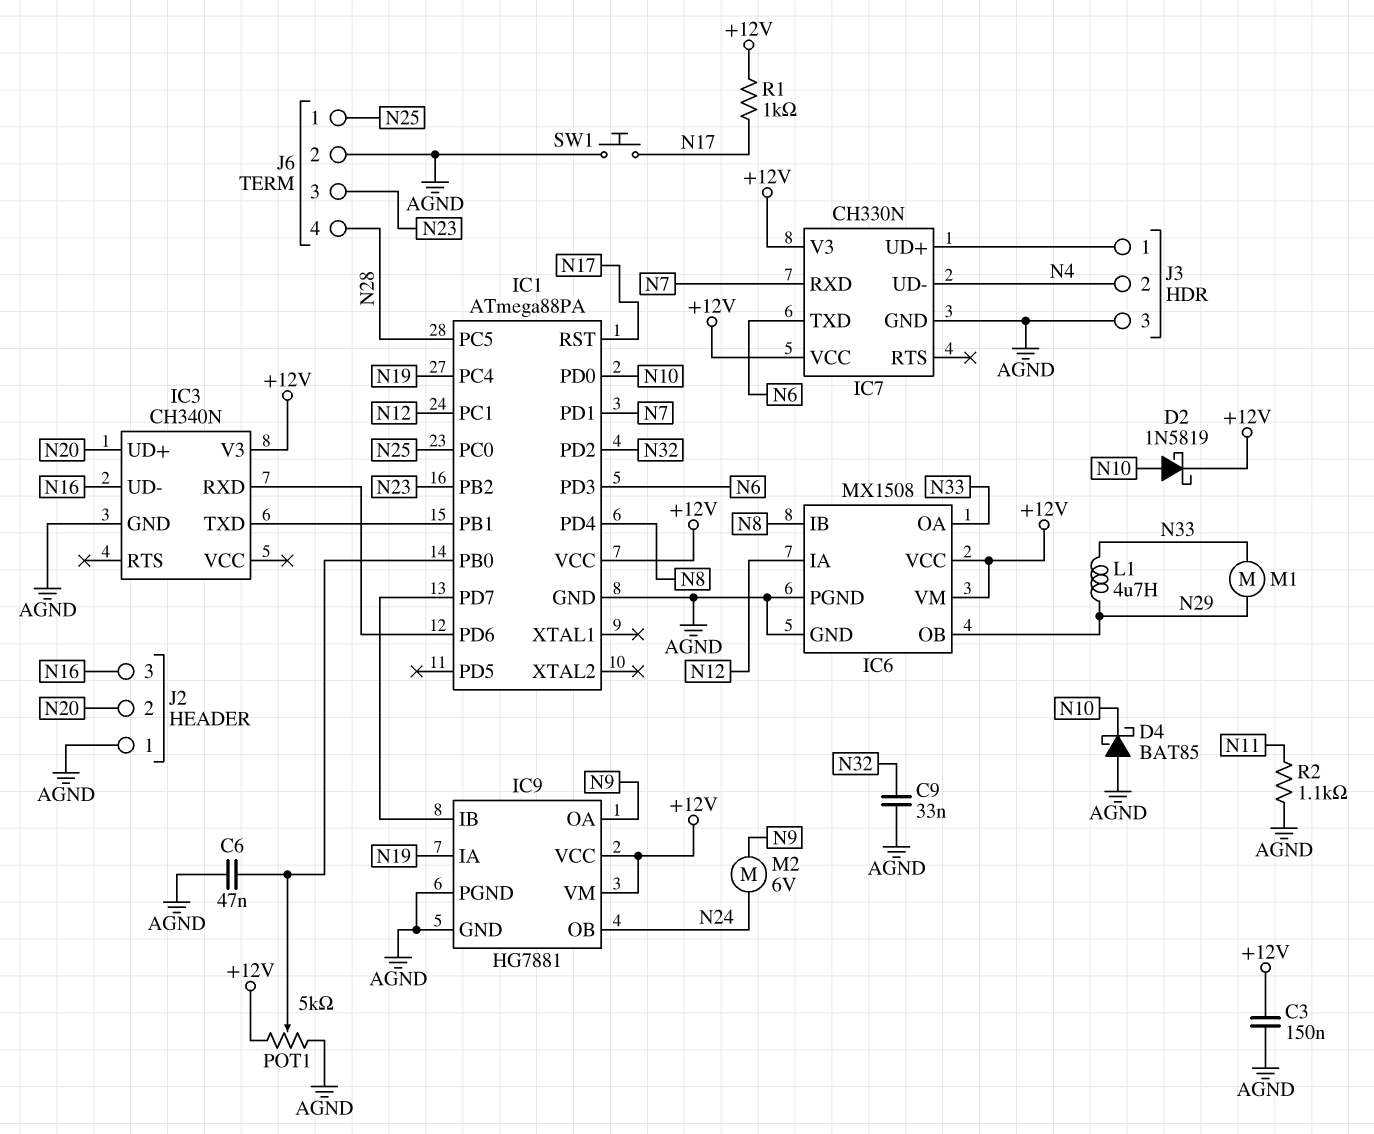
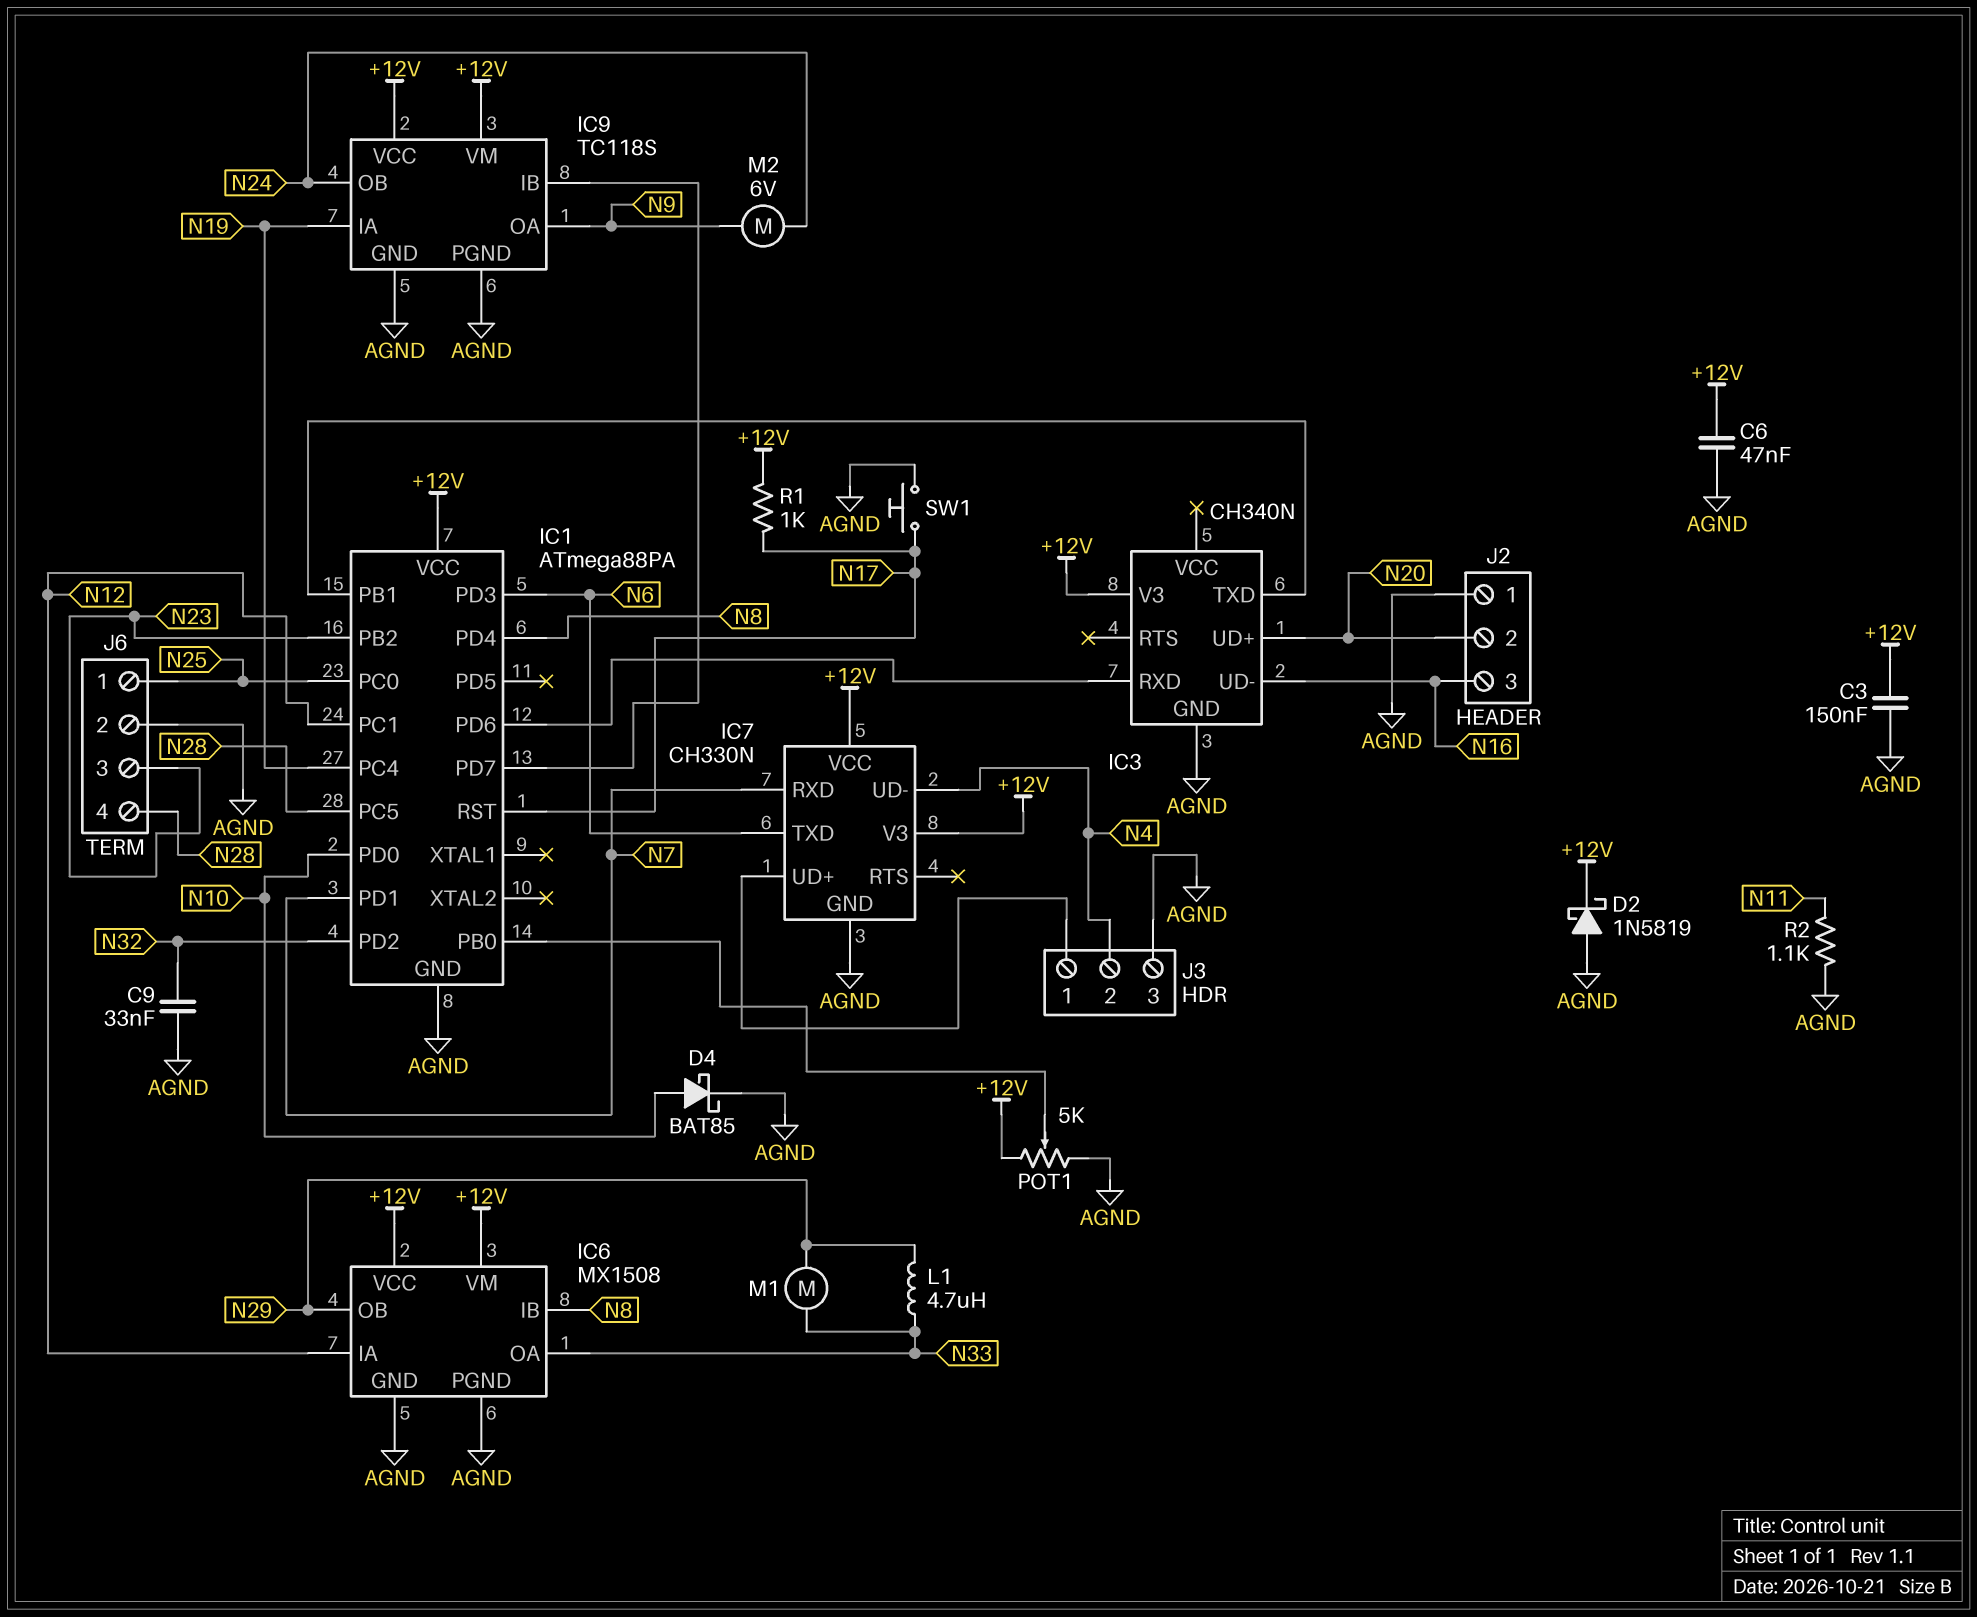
C6: 47nF (AGND, IC1/PB0) -> 47nF (+12V, AGND)
D2: schottky 1N5819 (A N10, K +12V) -> schottky 1N5819 (A AGND, K +12V)
D4: schottky BAT85 (A AGND, K N10) -> schottky BAT85 (A N10, K AGND)
IC9: HG7881 -> TC118S

